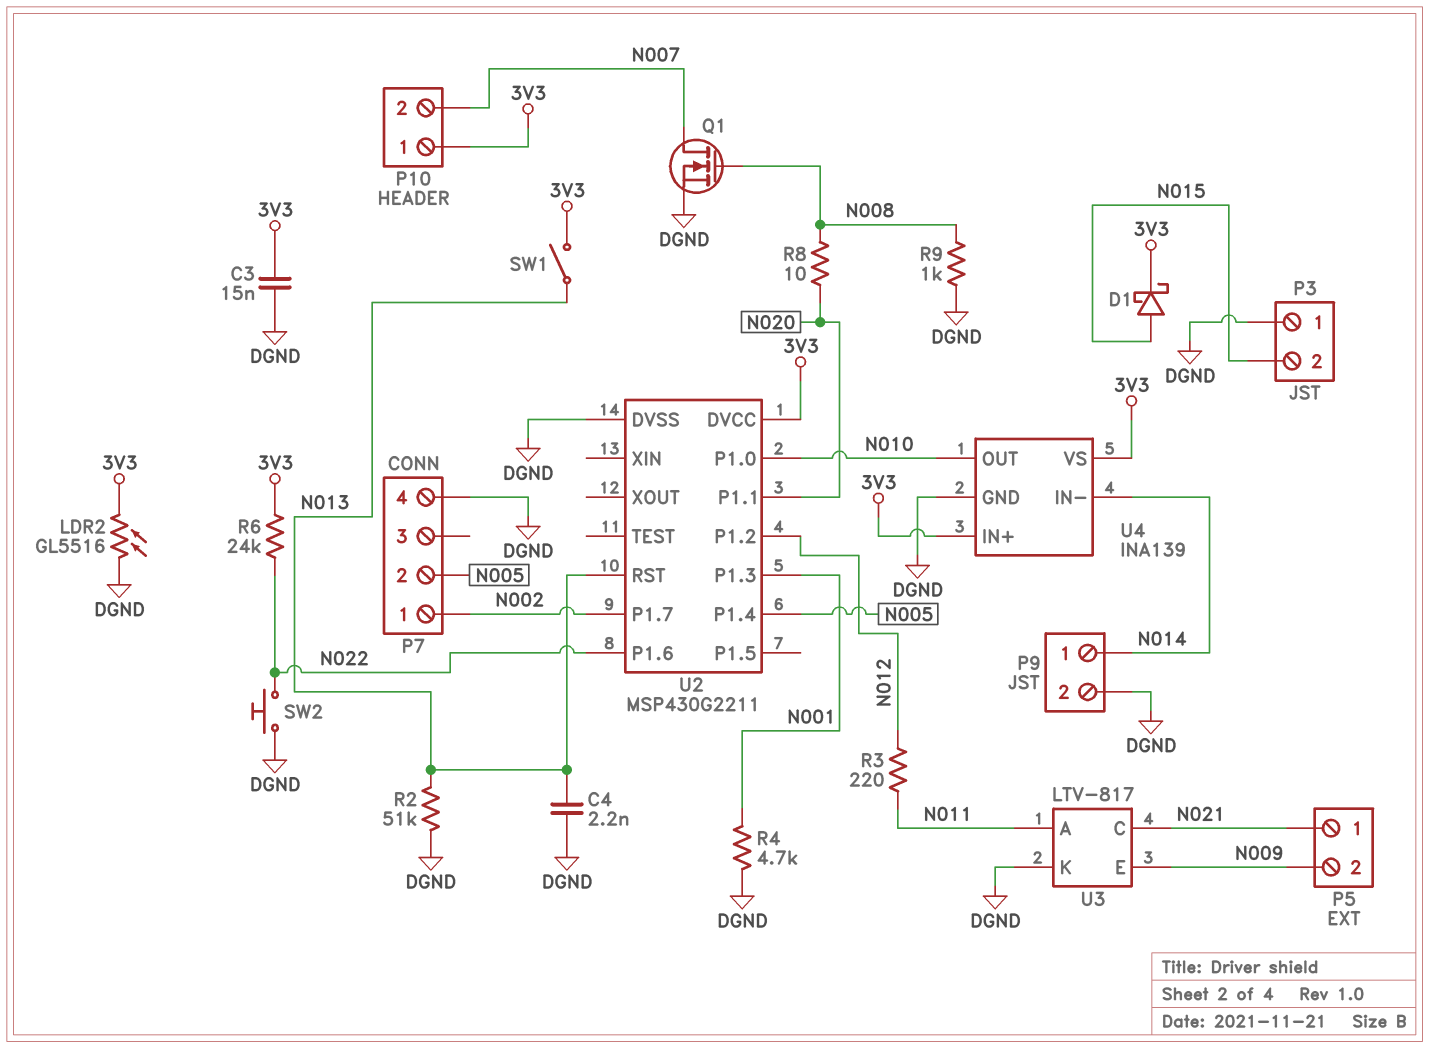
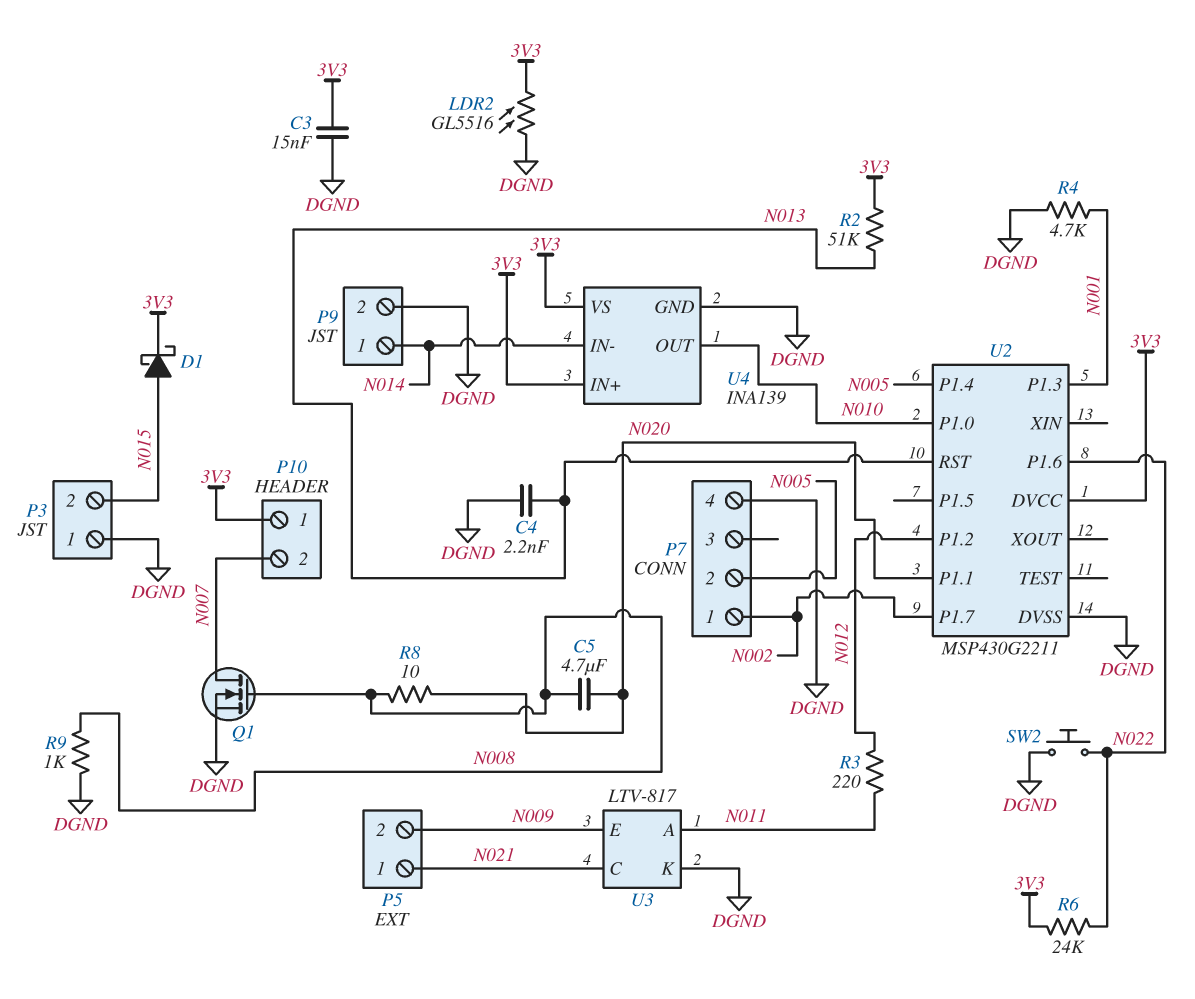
C5: none -> 4.7uF (N008, N020)
R2: 51k (DGND, N013) -> 51k (3V3, N013)
SW1: switch (3V3, N013) -> none

